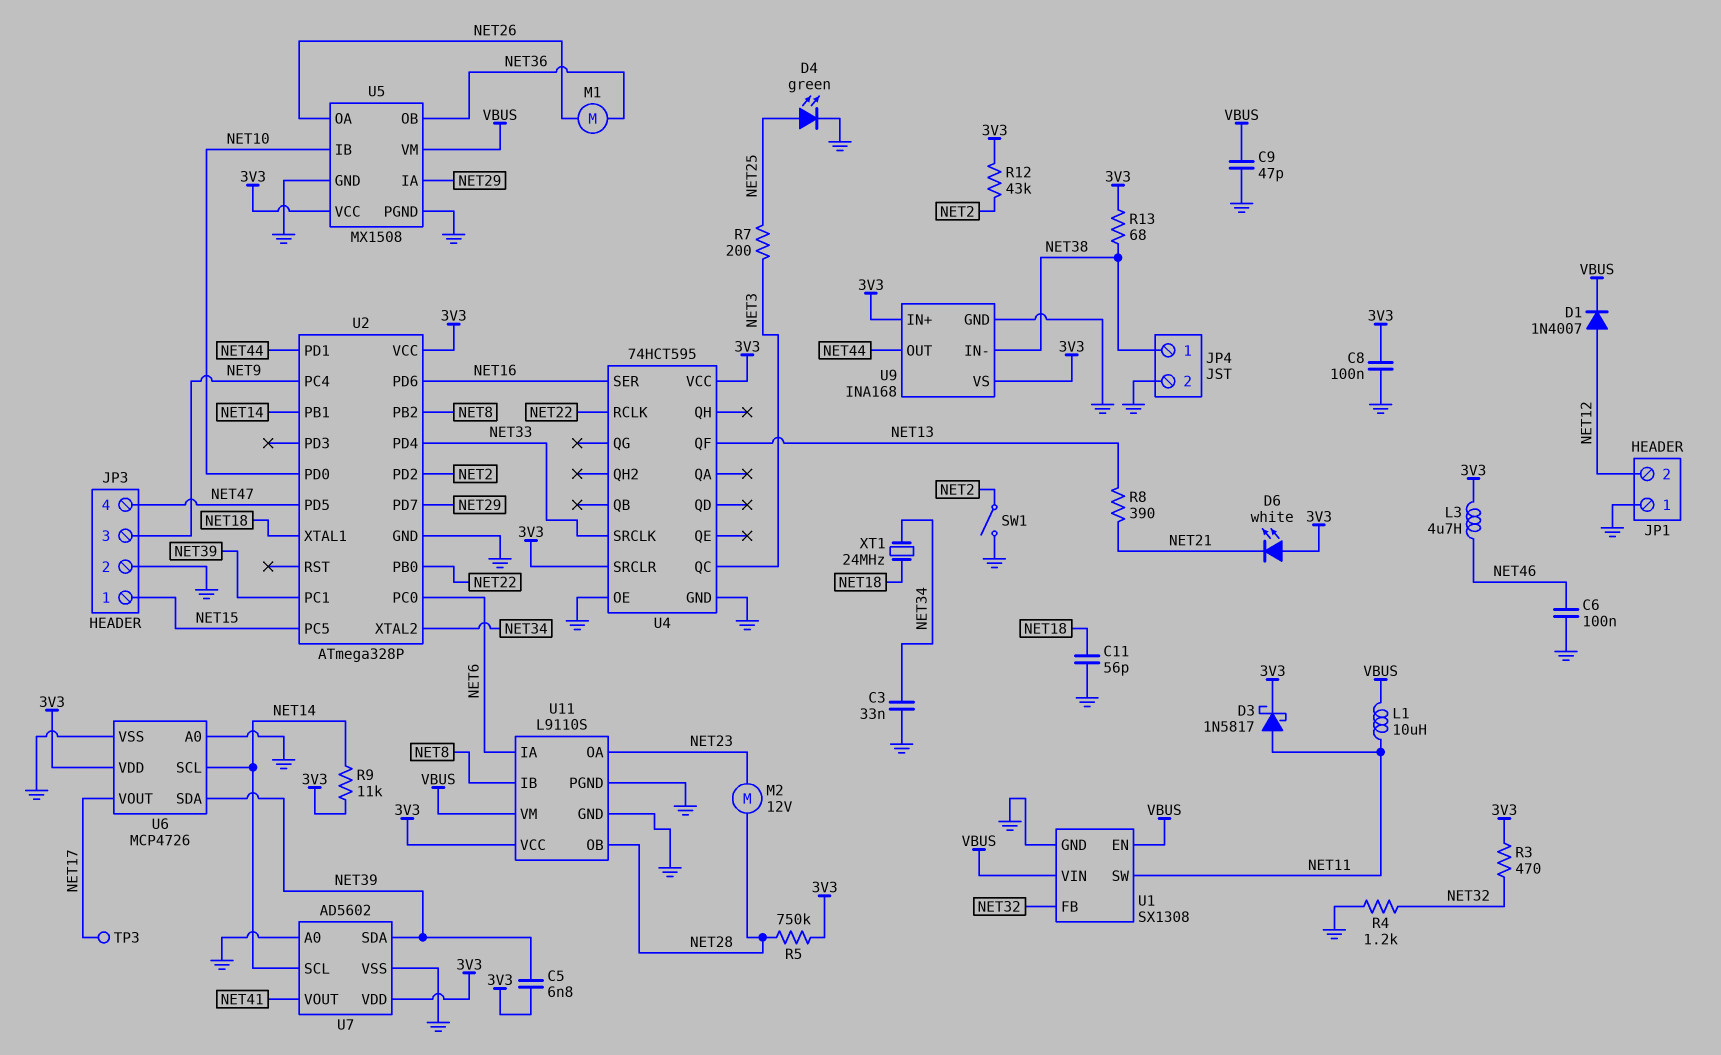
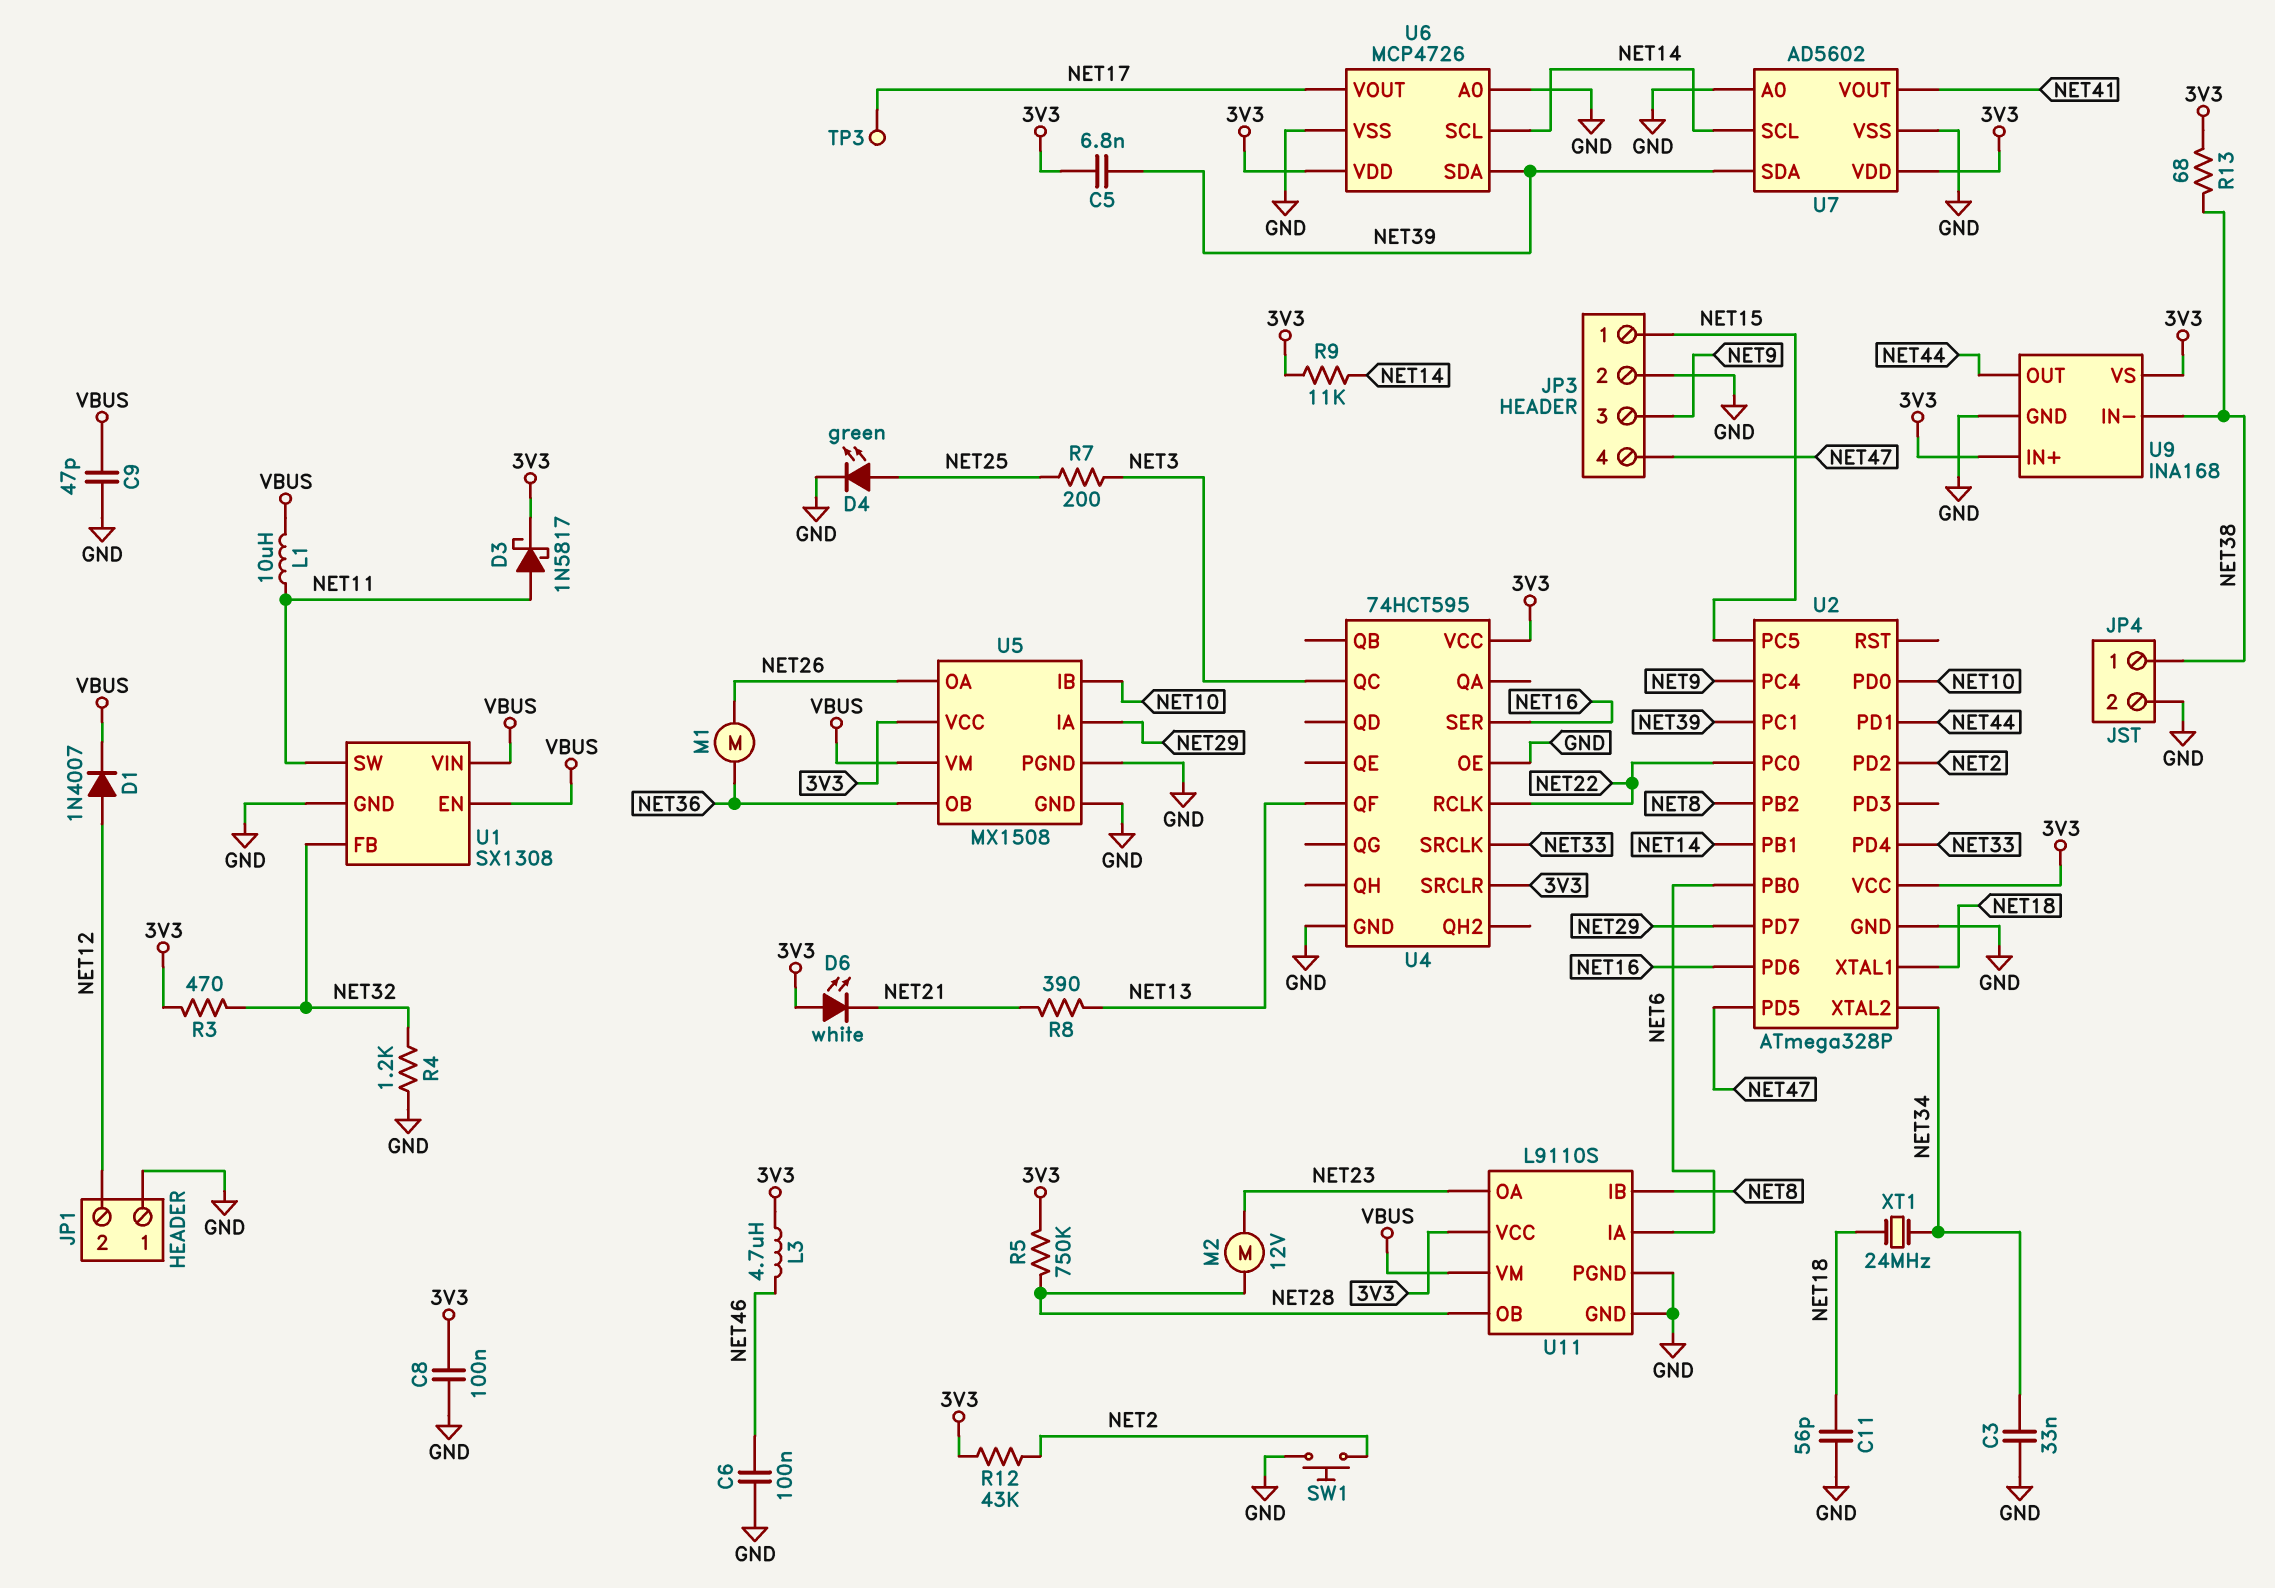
SW1: switch (GND, NET2) -> button (GND, NET2)
U2 pin PB0: NET22 -> NET6
U2 pin PC0: NET6 -> NET22

